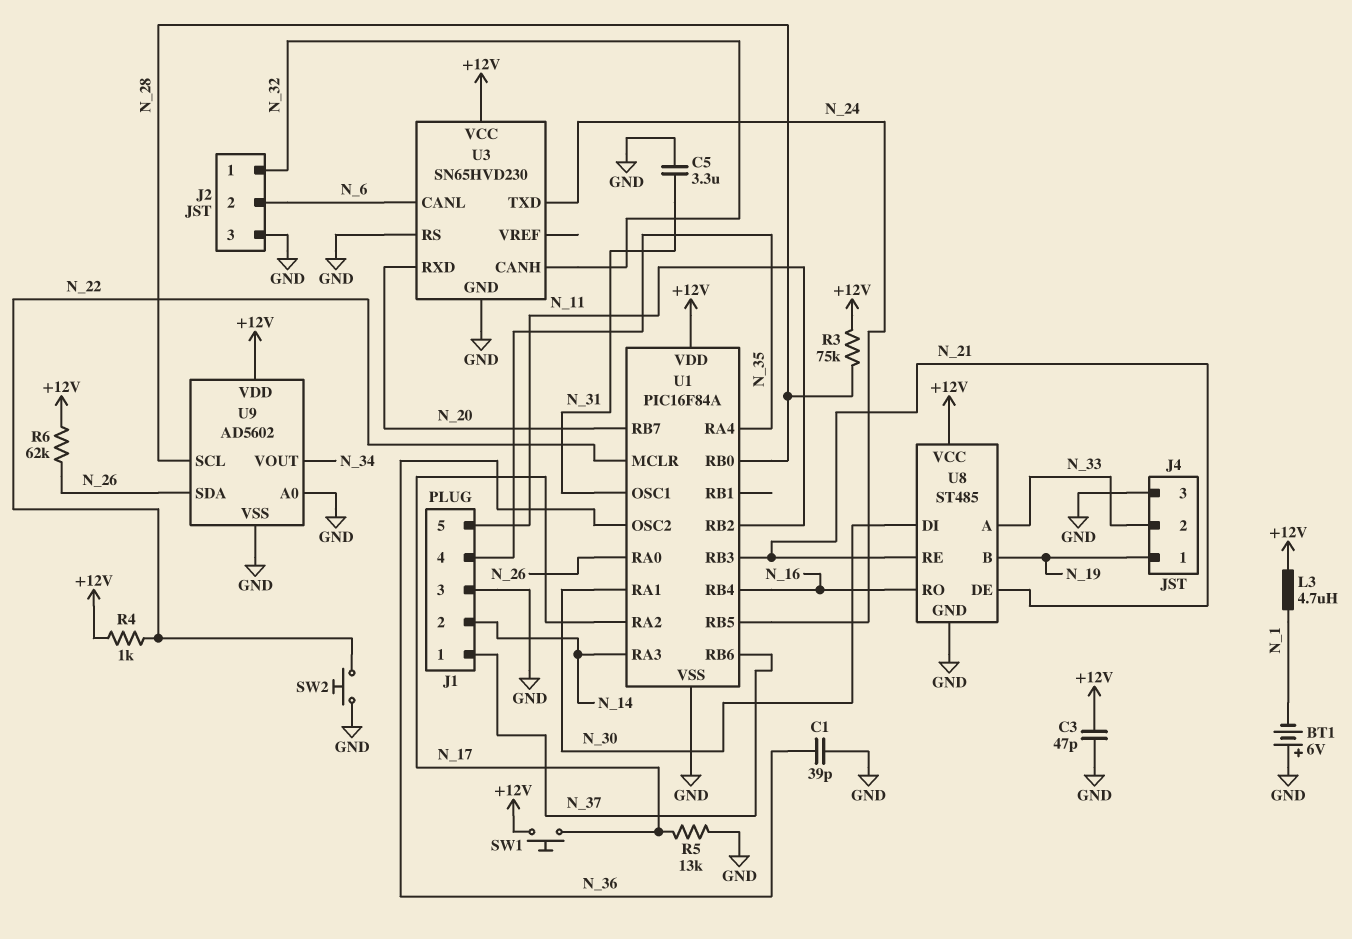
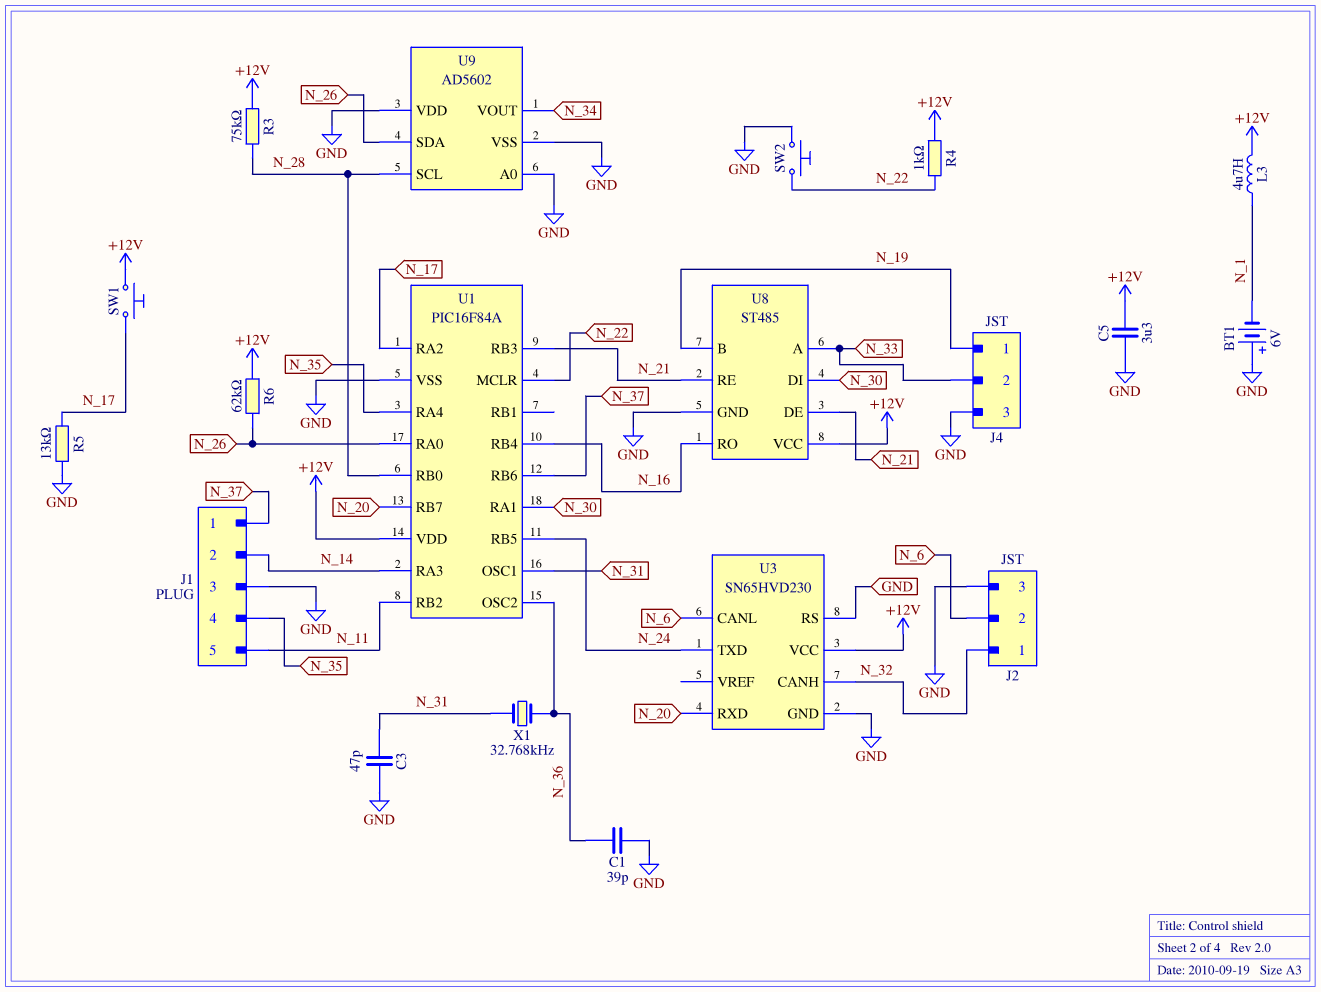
C3: 47pF (+12V, GND) -> 47pF (GND, N_31)
C5: 3.3uF (GND, N_31) -> 3.3uF (+12V, GND)
U9 pin VDD: +12V -> GND
X1: none -> 32.768kHz (N_31, N_36)

